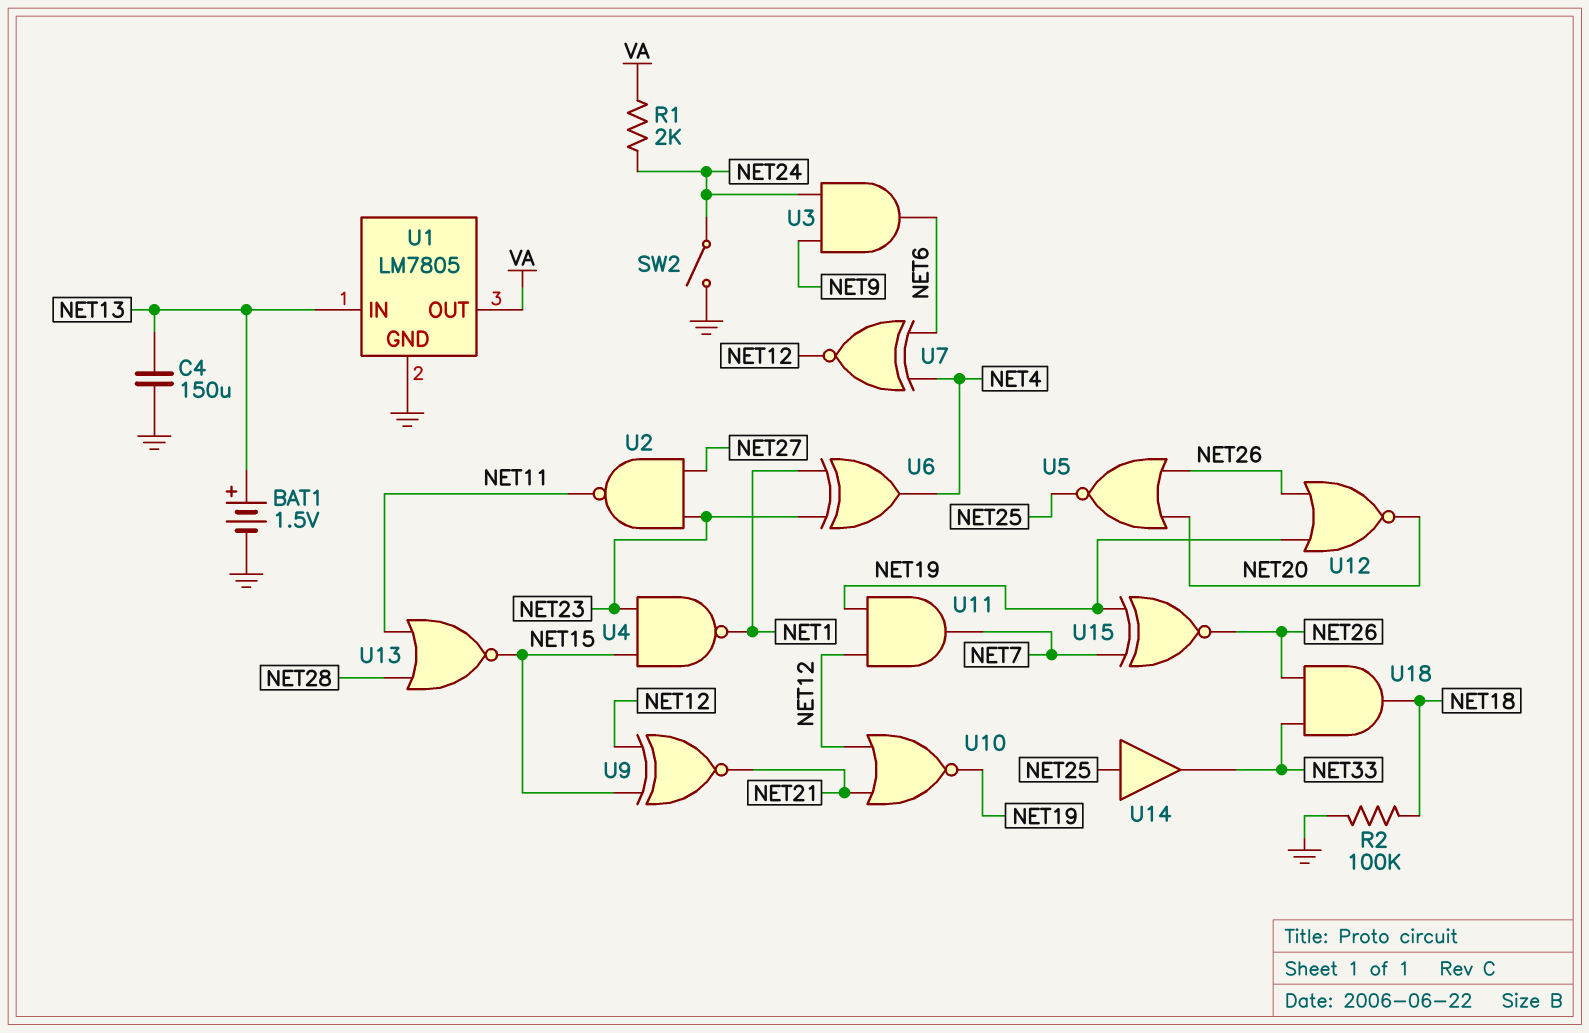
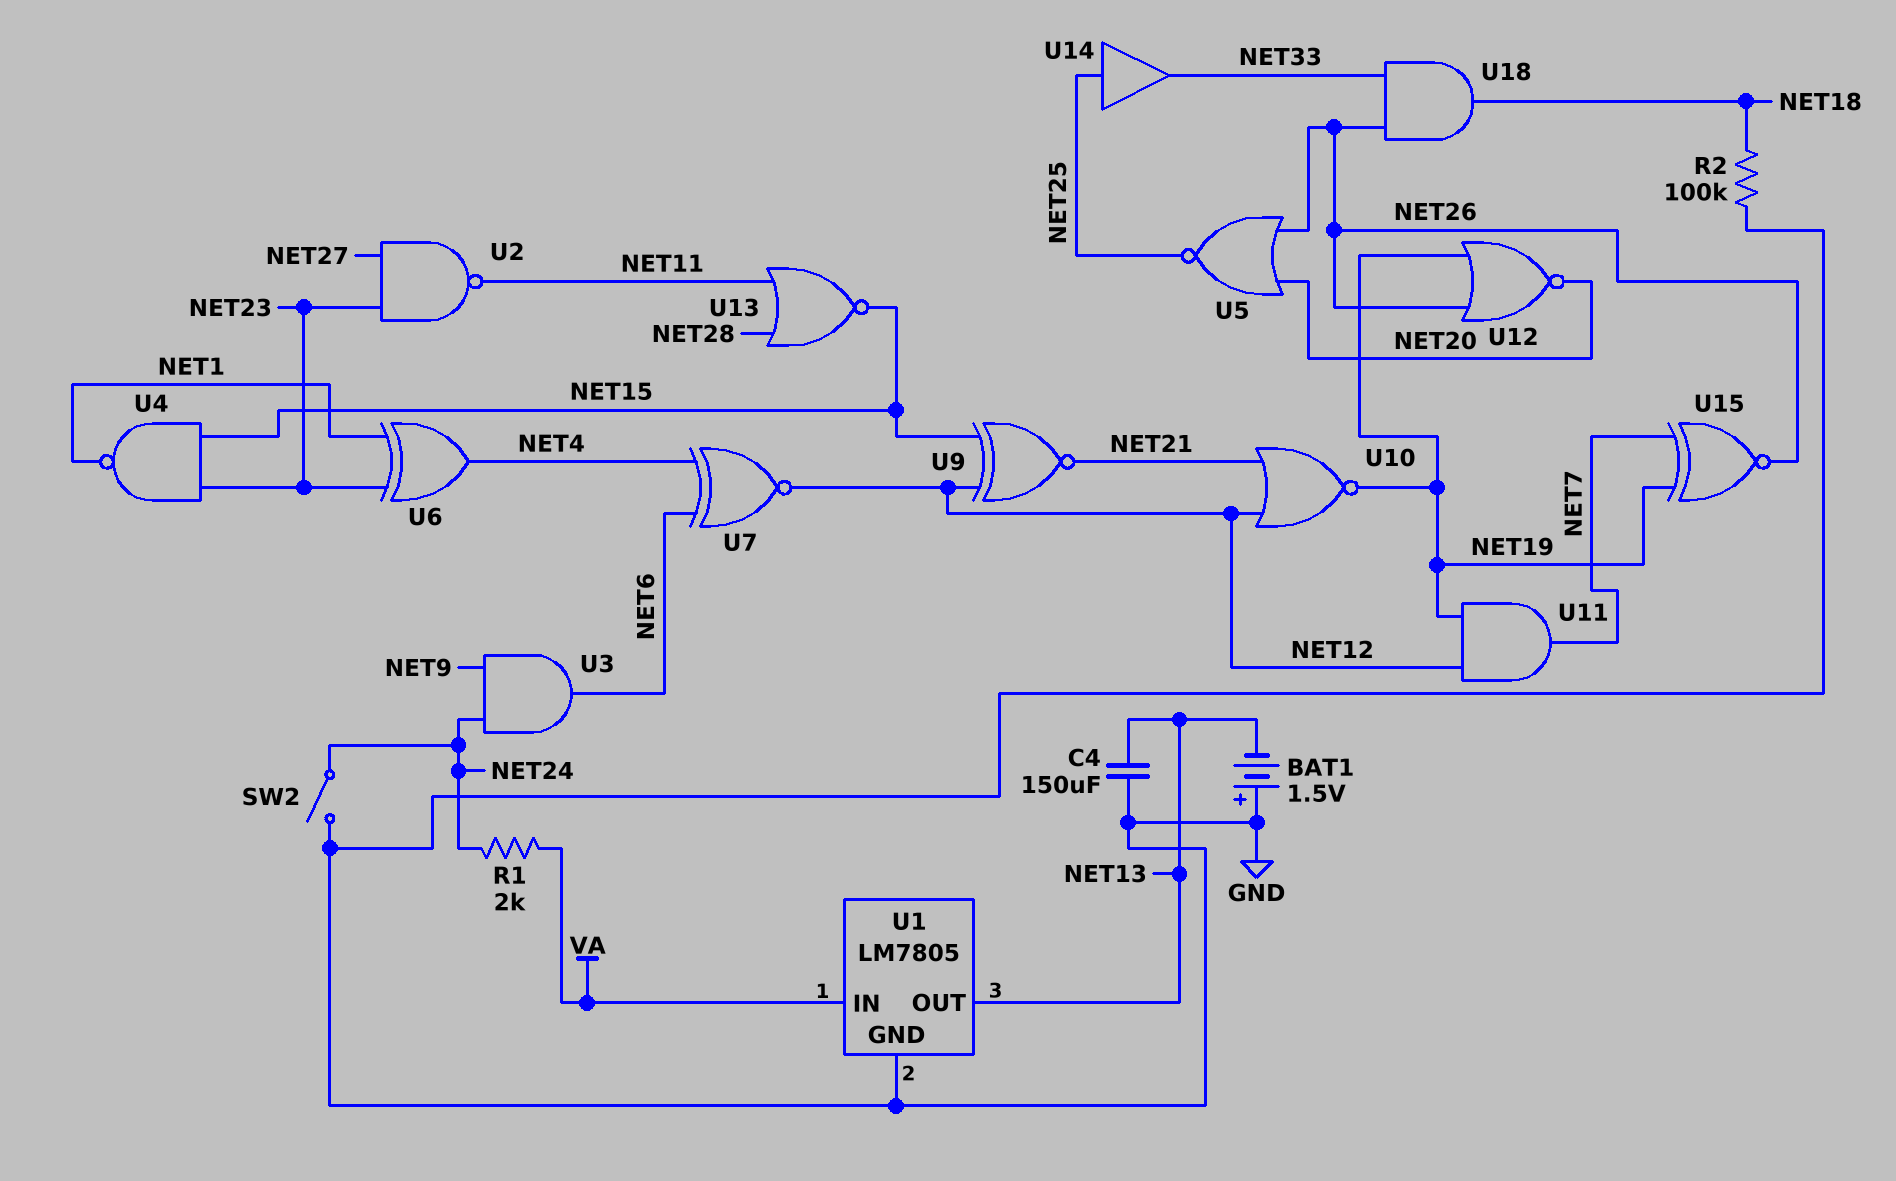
BAT1: 1.5V (plus NET13, minus GND) -> 1.5V (plus GND, minus NET13)
U1 pin IN: NET13 -> VA
U1 pin OUT: VA -> NET13

